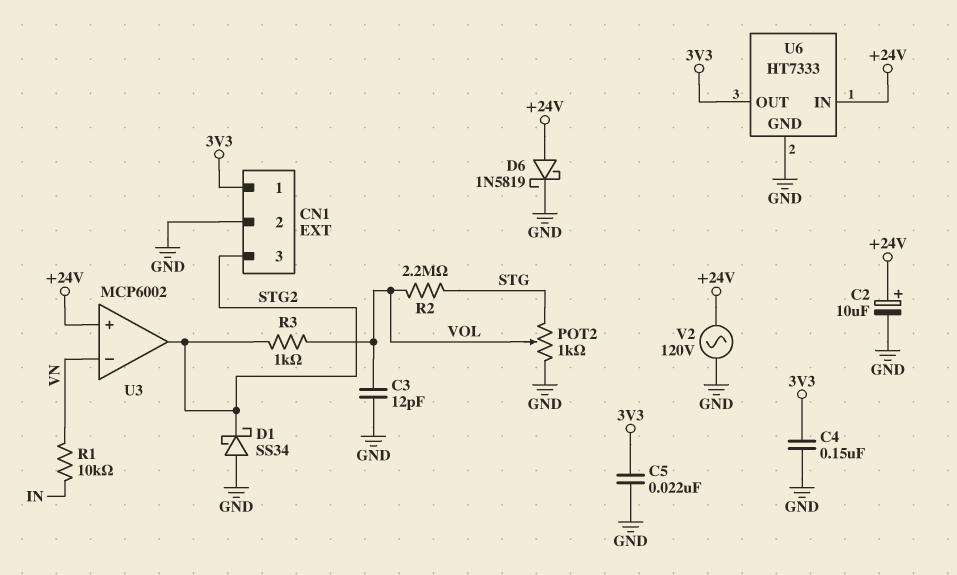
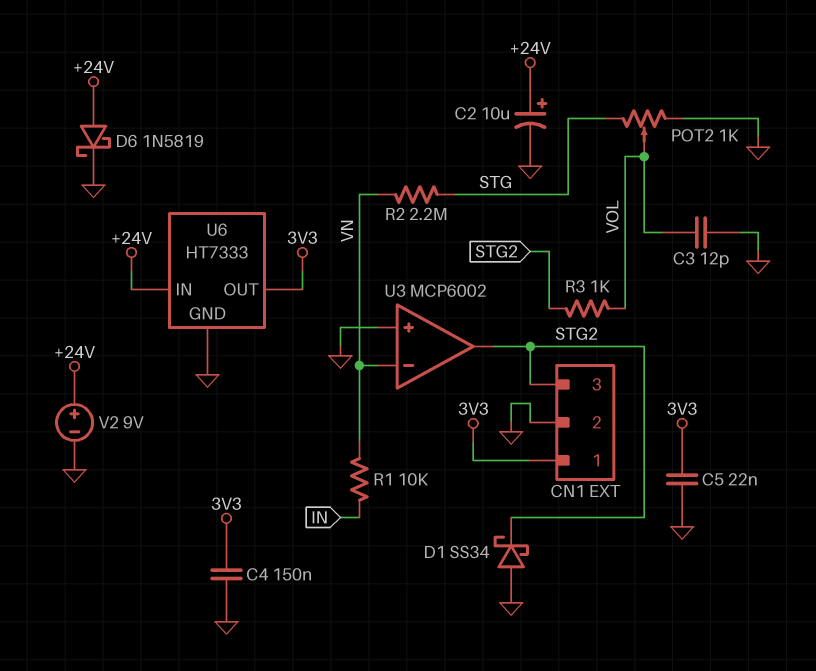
R2: 2.2M (STG, VOL) -> 2.2M (STG, VN)
U3 pin in+: +24V -> GND
V2: AC 120V (+24V, GND) -> 9V (plus +24V, minus GND)

